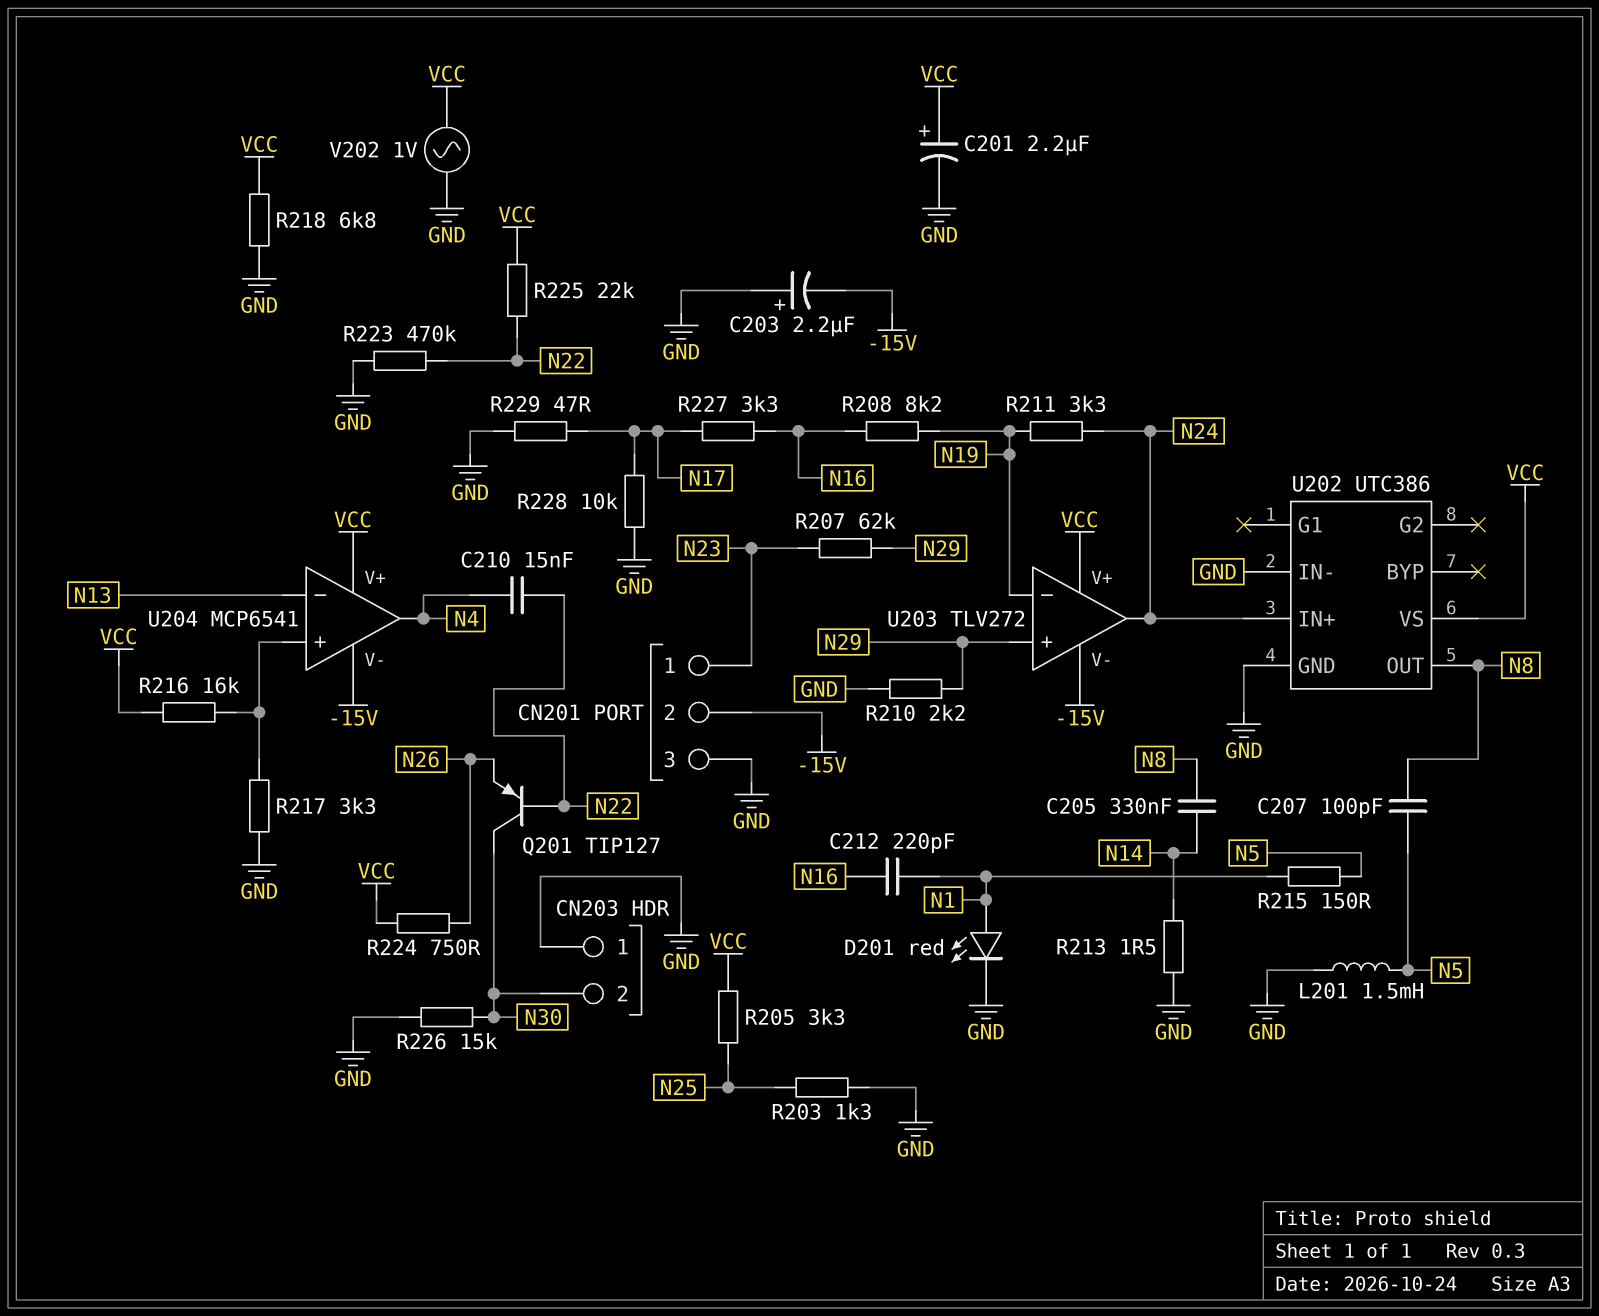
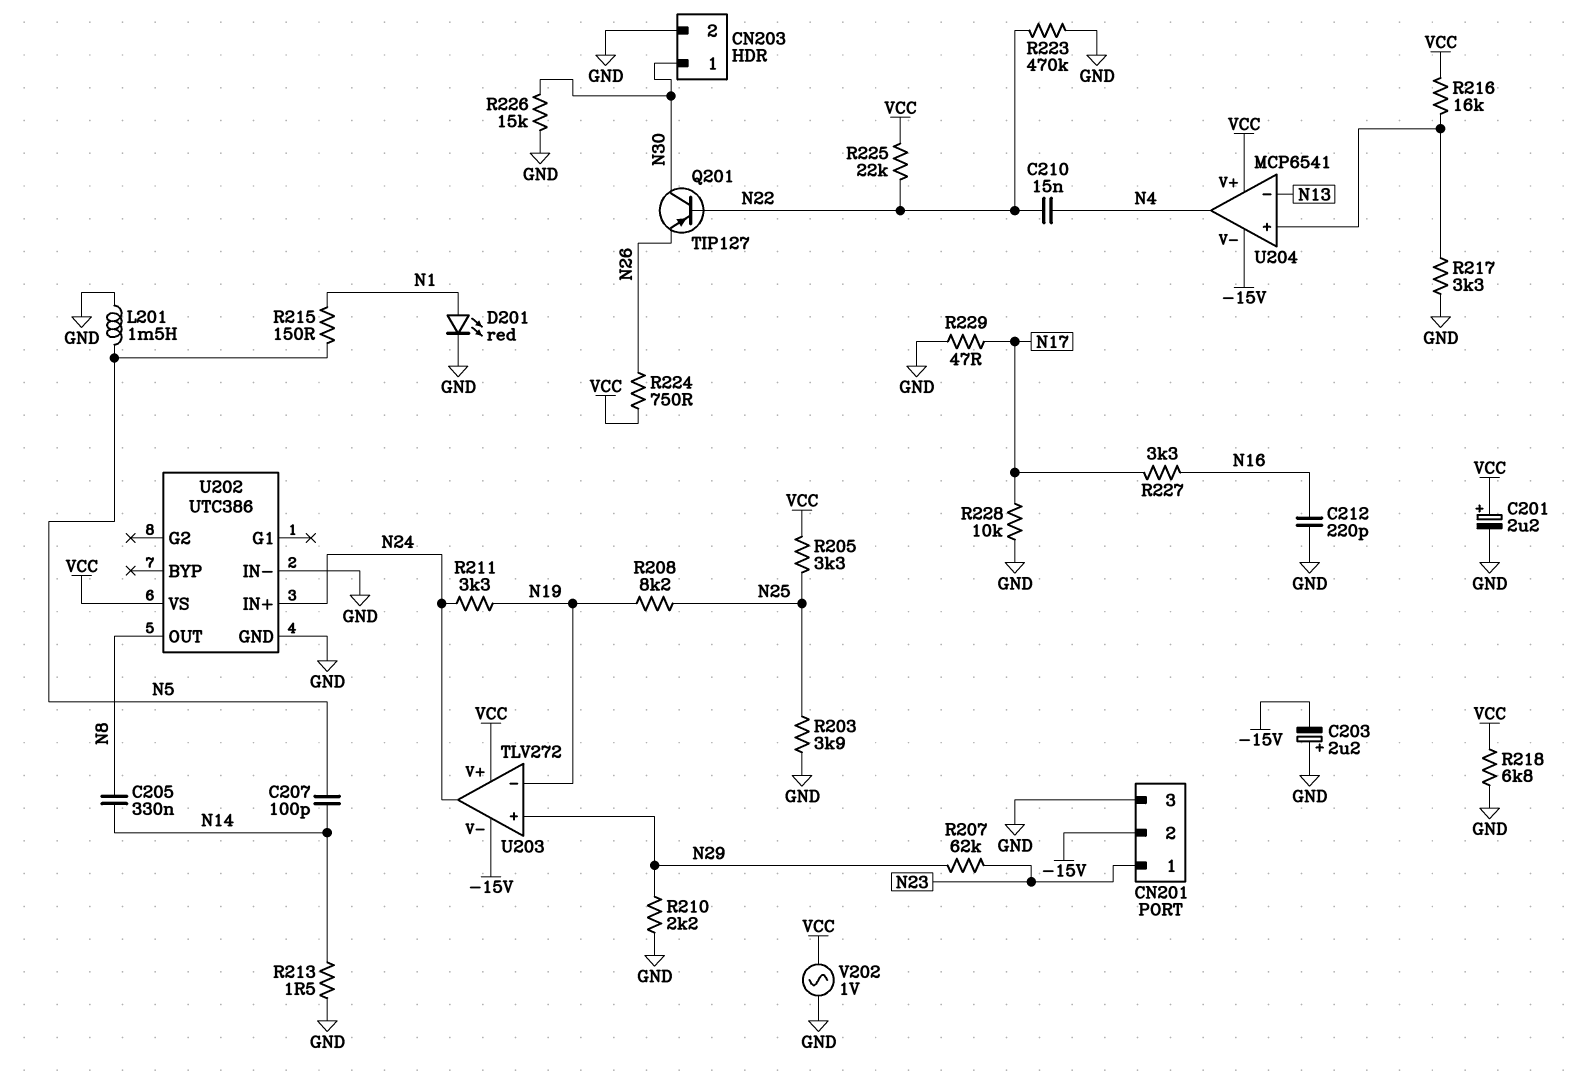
C207: 100pF (N5, N8) -> 100pF (N5, N14)
C212: 220pF (N1, N16) -> 220pF (GND, N16)
CN203 pin 1: GND -> N30
CN203 pin 2: N30 -> GND
R203: 1.3k (GND, N25) -> 3.9k (GND, N25)
R208: 8.2k (N16, N19) -> 8.2k (N19, N25)

